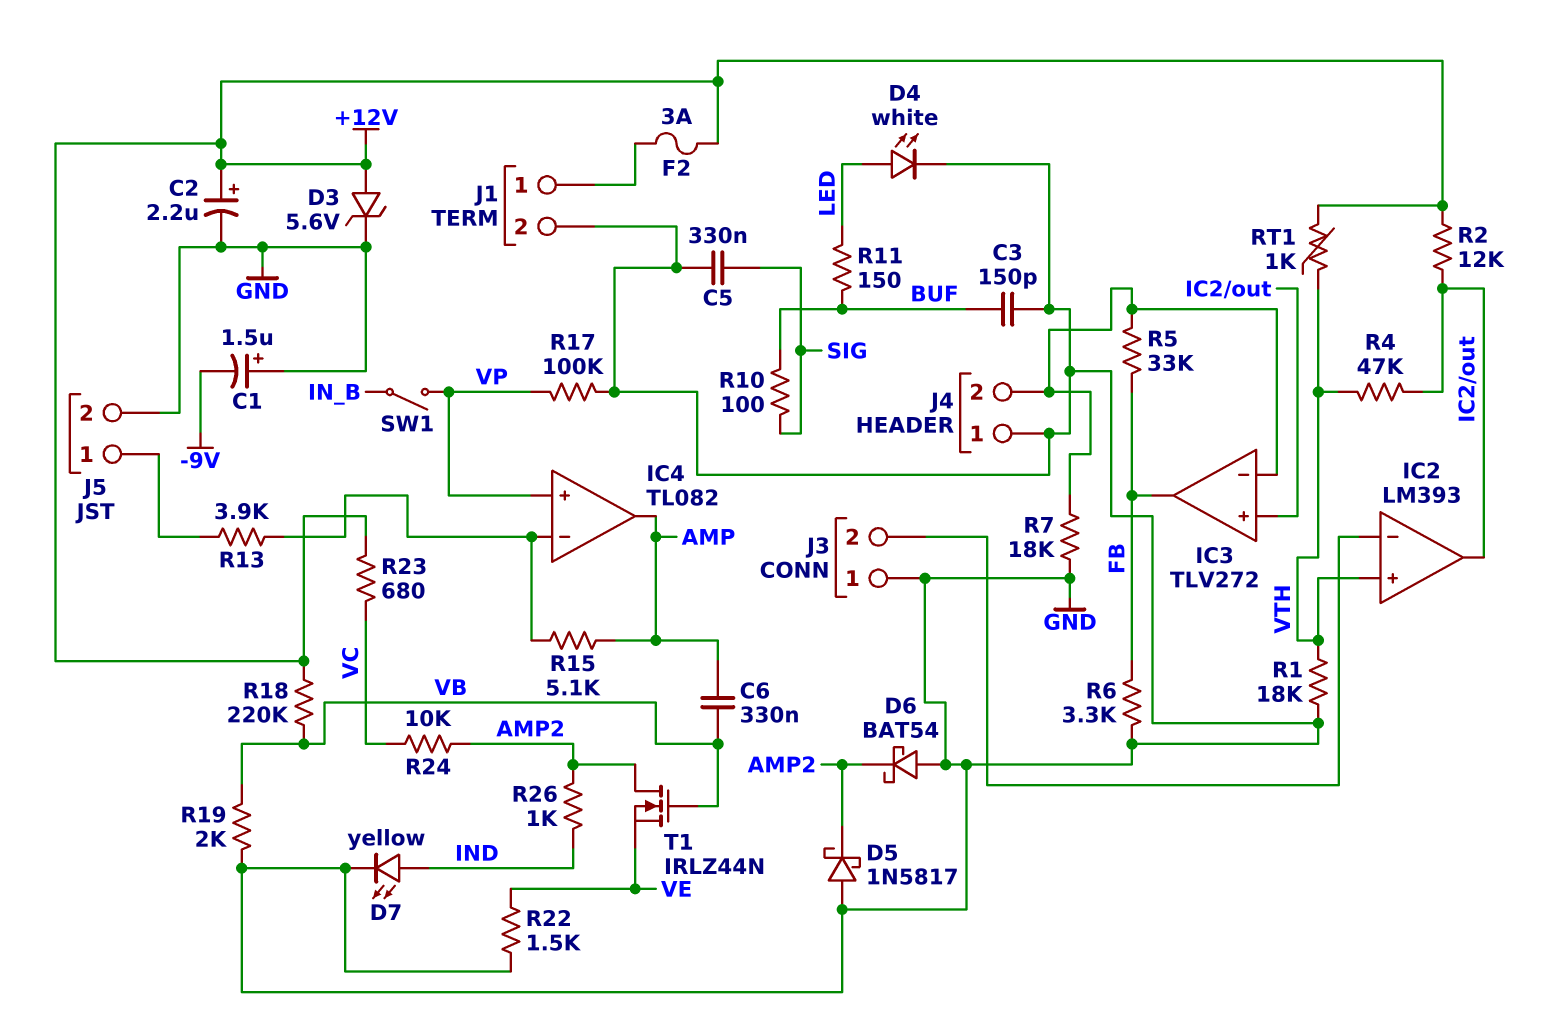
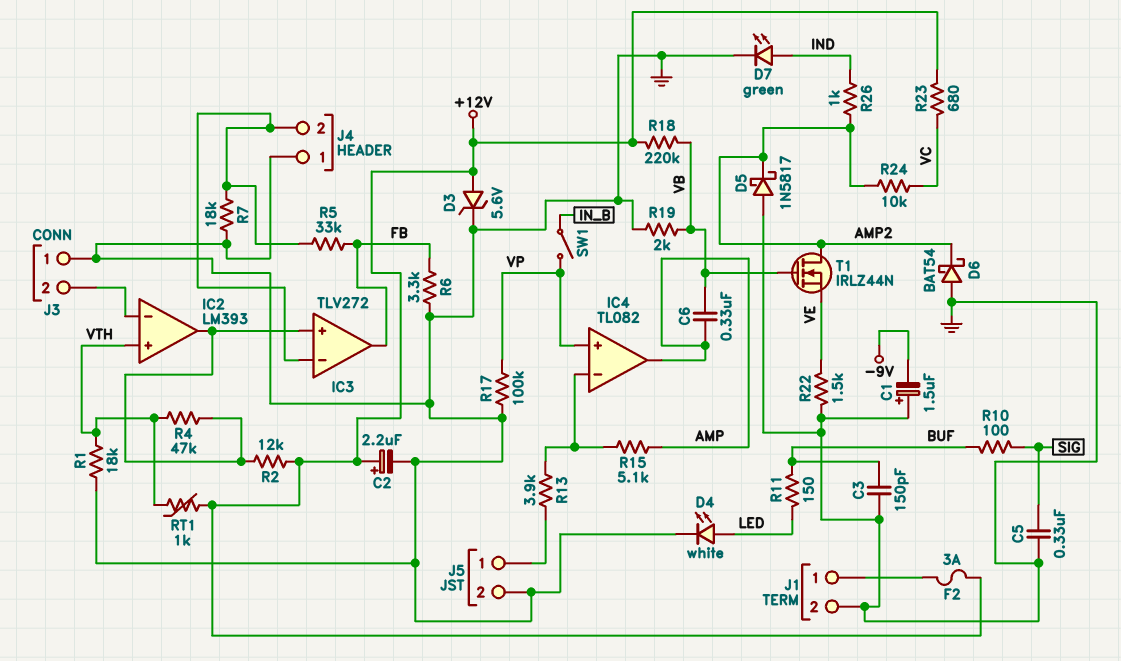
D7: LED yellow (A IND, K GND) -> LED green (A IND, K GND)

